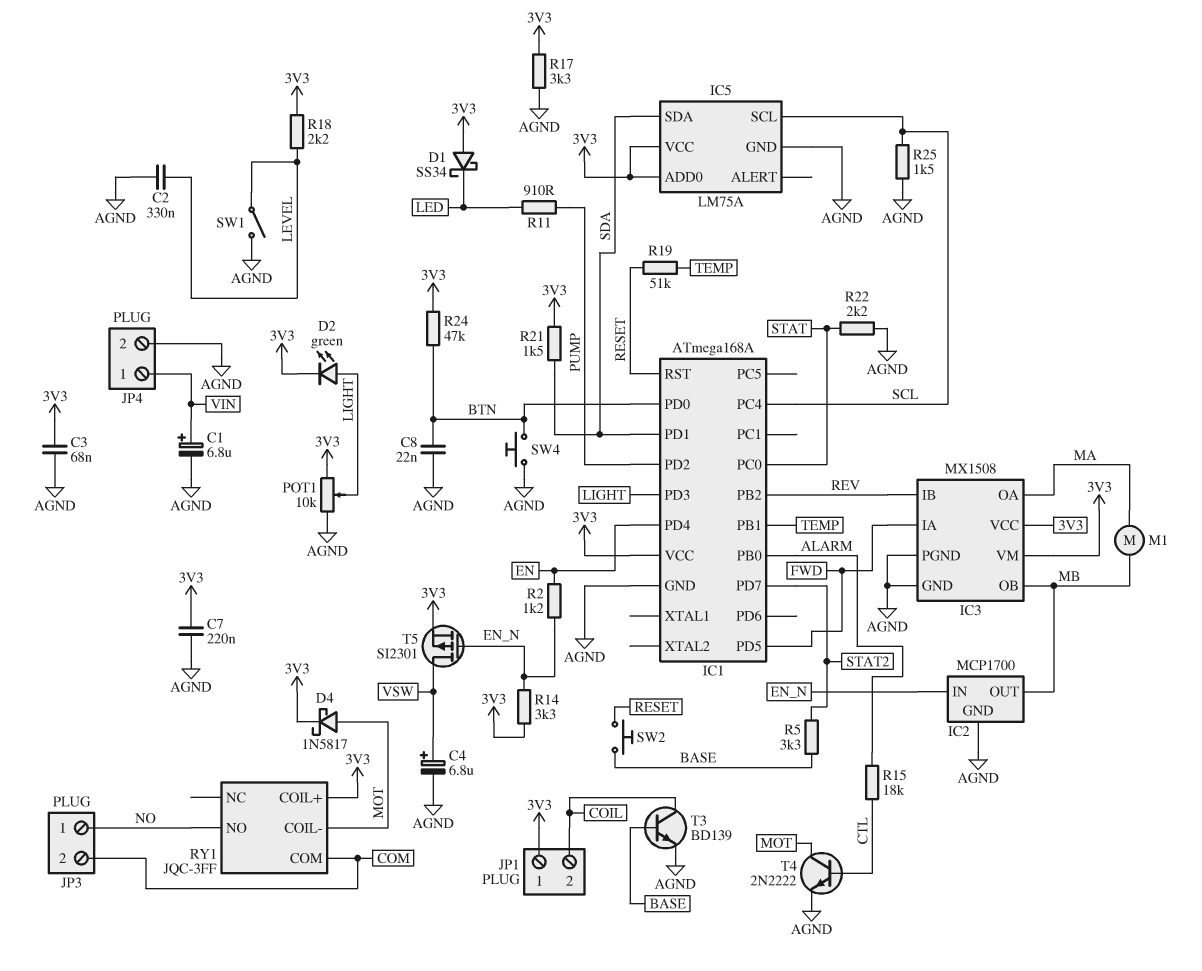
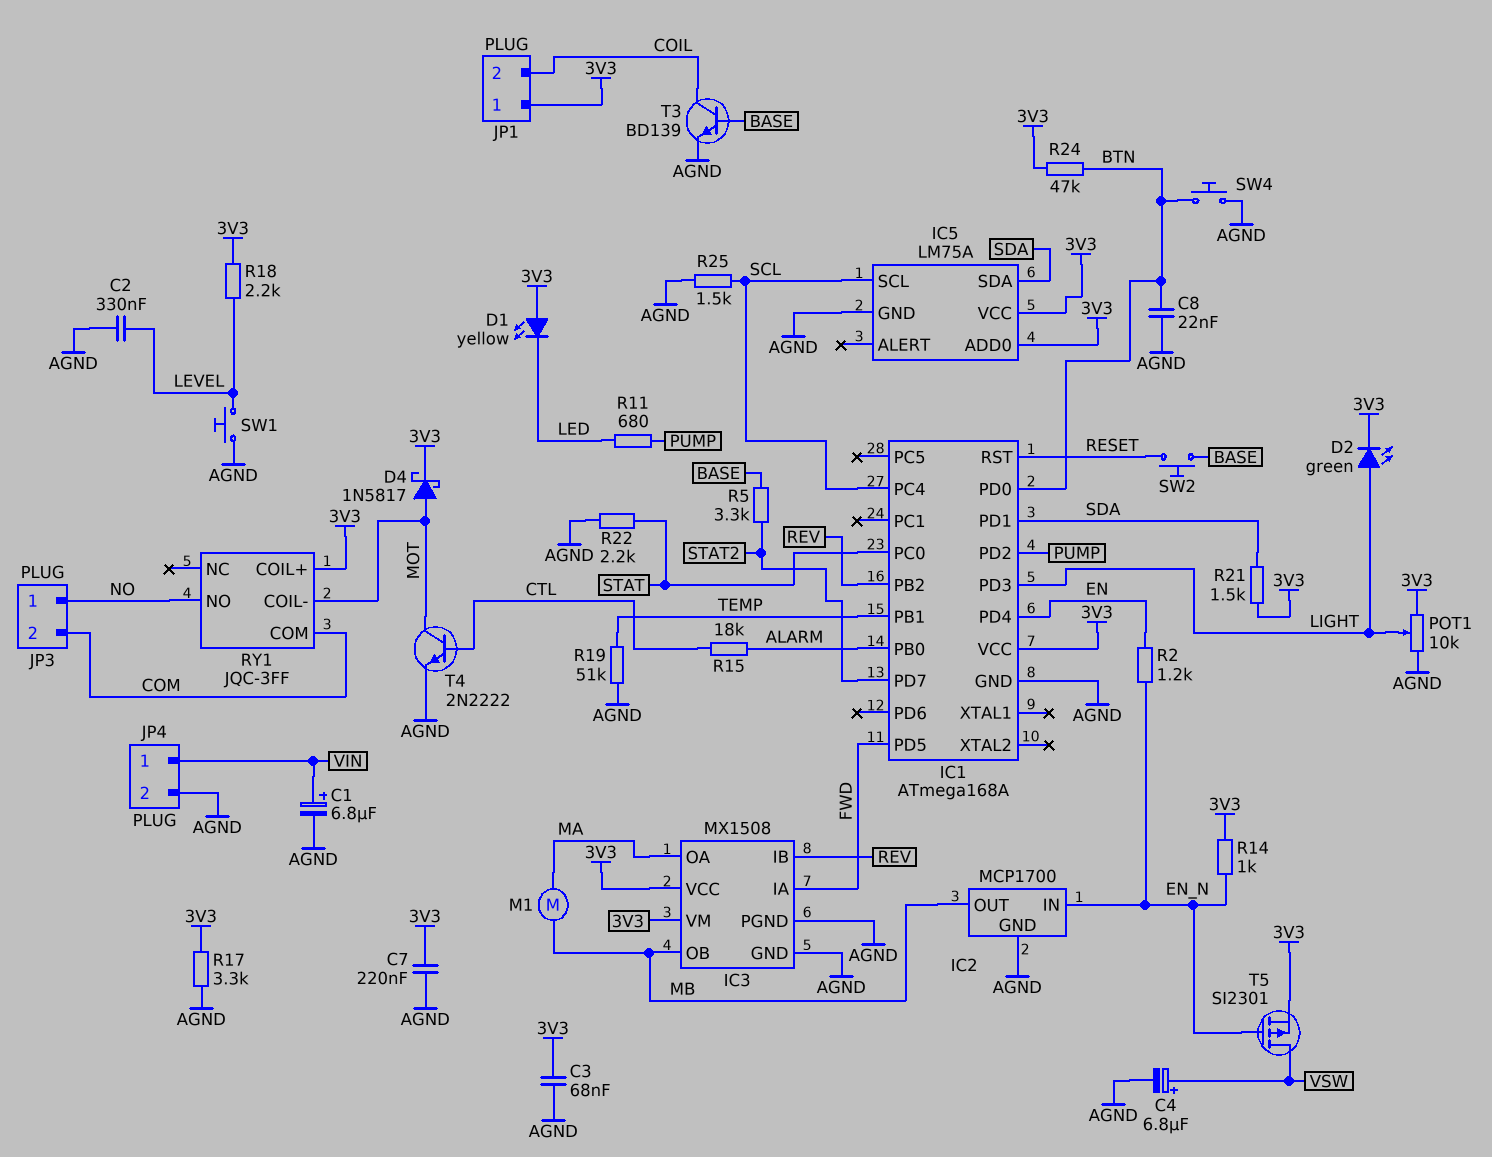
D1: schottky SS34 (A 3V3, K LED) -> LED yellow (A 3V3, K LED)
R11: 910 (LED, PUMP) -> 680 (LED, PUMP)
R14: 3.3k (3V3, EN_N) -> 1k (3V3, EN_N)
R19: 51k (RESET, TEMP) -> 51k (AGND, TEMP)
SW1: switch (AGND, LEVEL) -> button (AGND, LEVEL)

